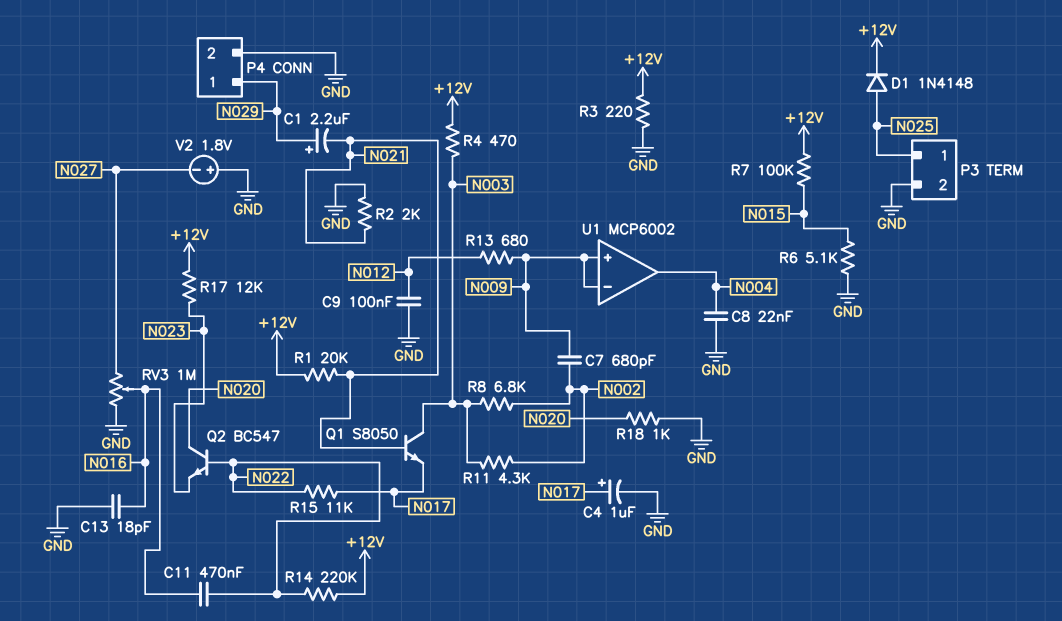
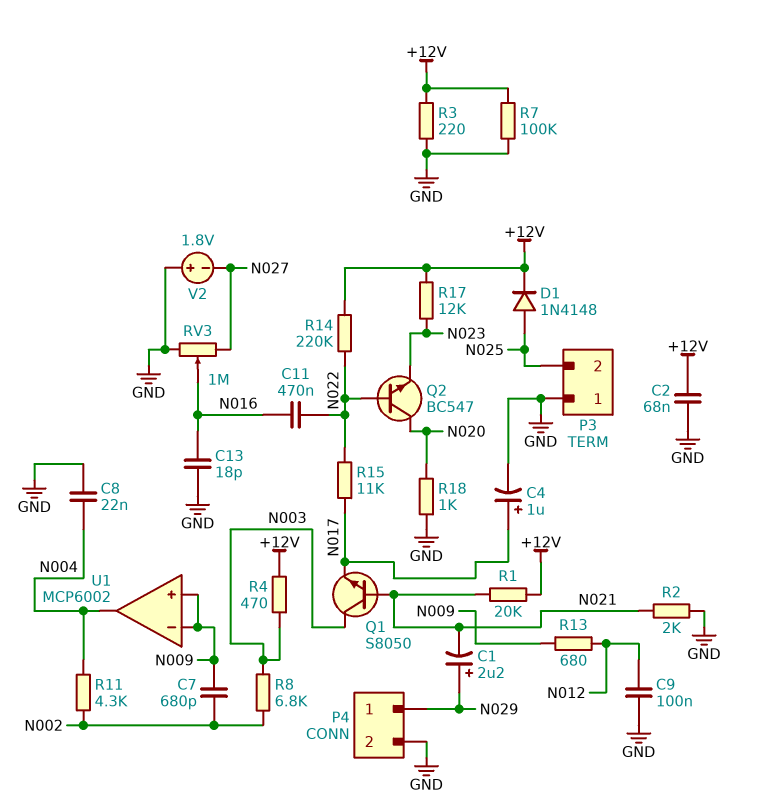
C2: none -> 68nF (+12V, GND)
P3 pin 1: N025 -> GND
P3 pin 2: GND -> N025
R6: 5.1k (GND, N015) -> none
R7: 100k (+12V, N015) -> 100k (+12V, GND)
R11: 4.3k (N002, N003) -> 4.3k (N002, N004)

